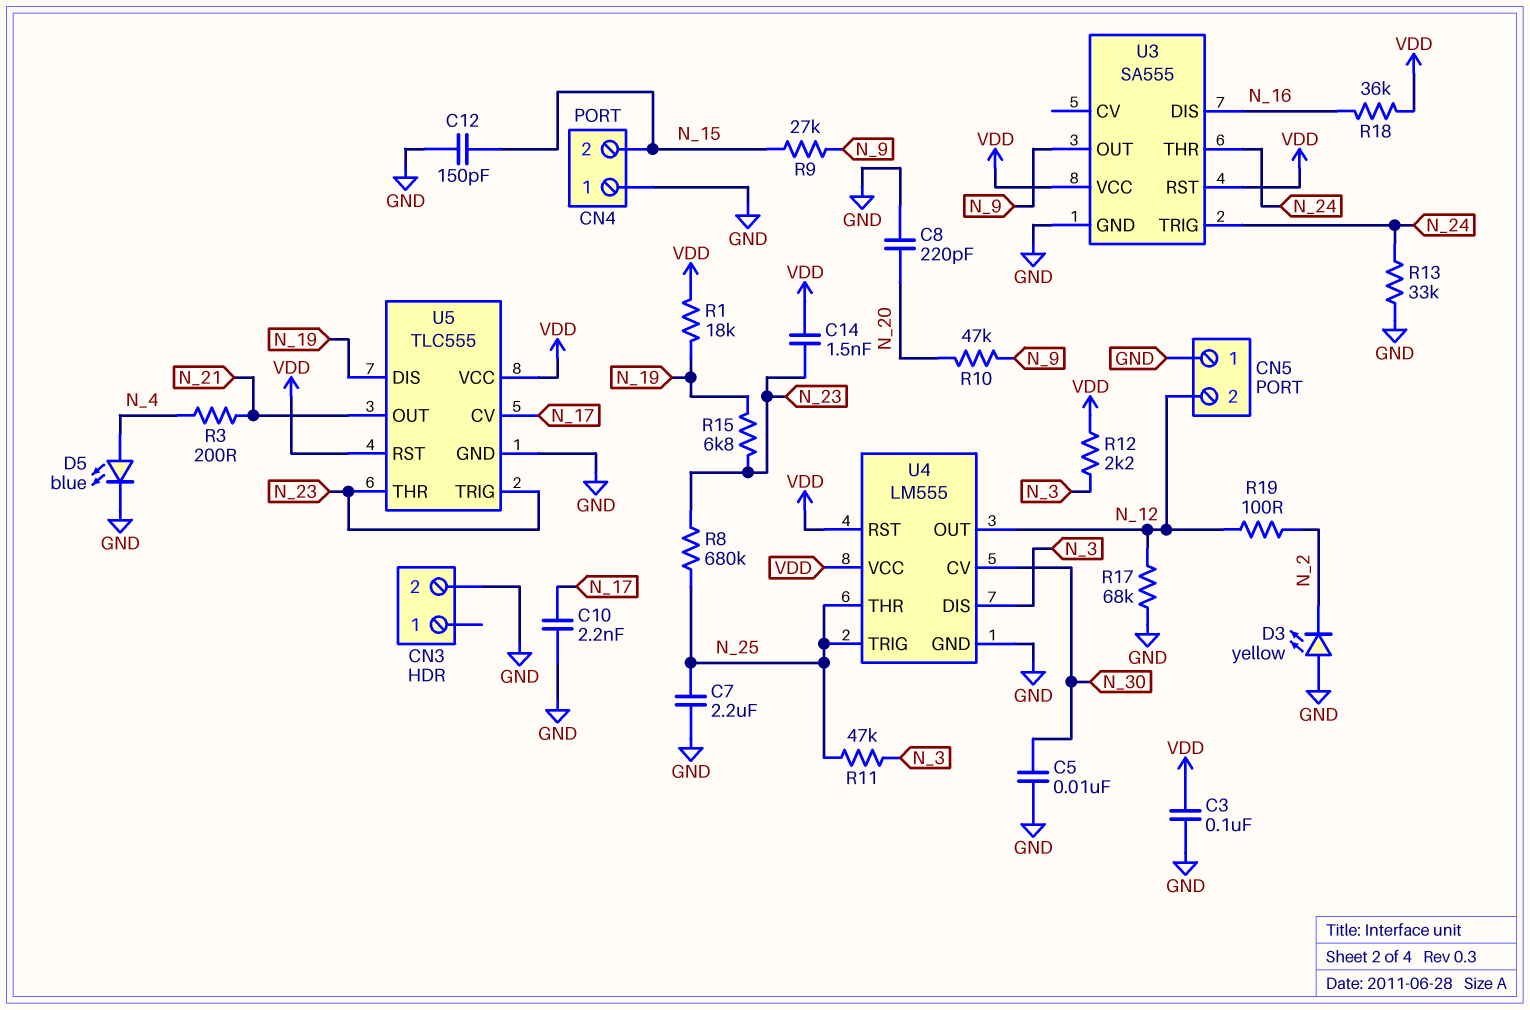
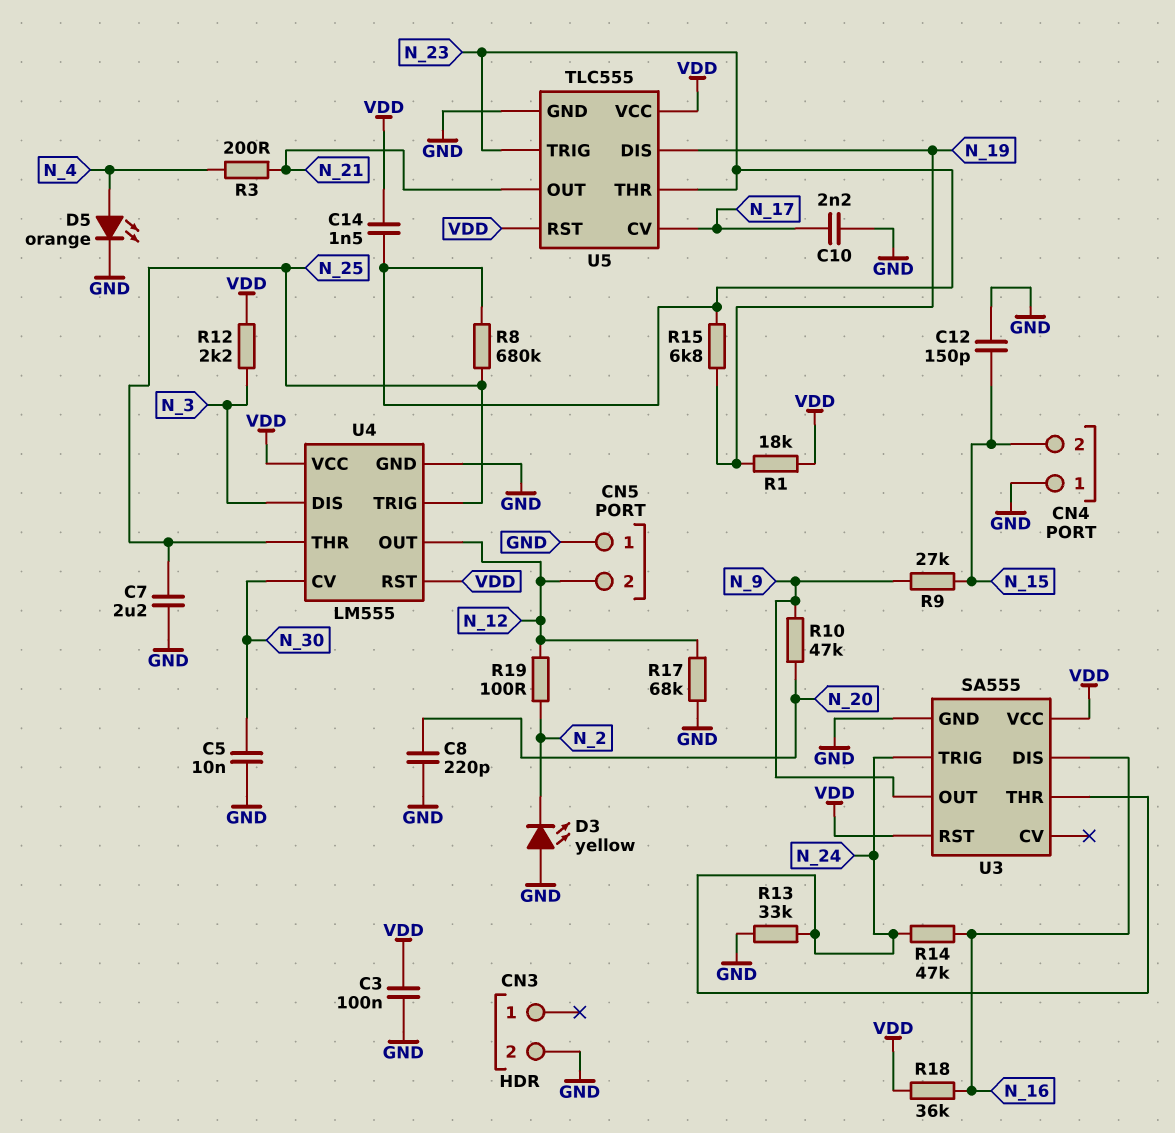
D5: LED blue (A N_4, K GND) -> LED orange (A N_4, K GND)
R11: 47k (N_3, N_25) -> none
R14: none -> 47k (N_16, N_24)

